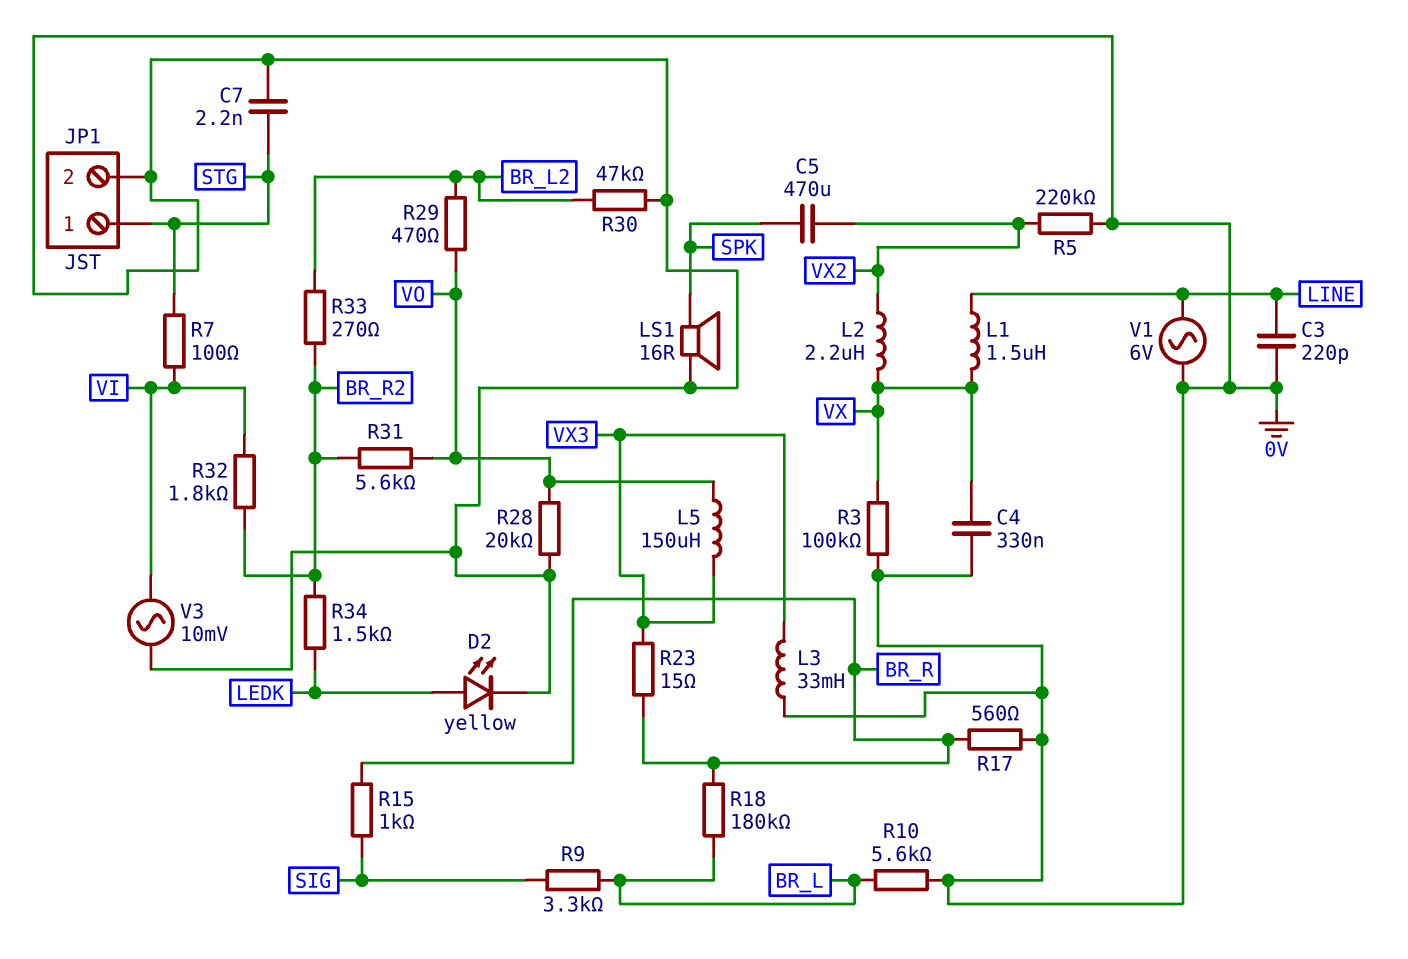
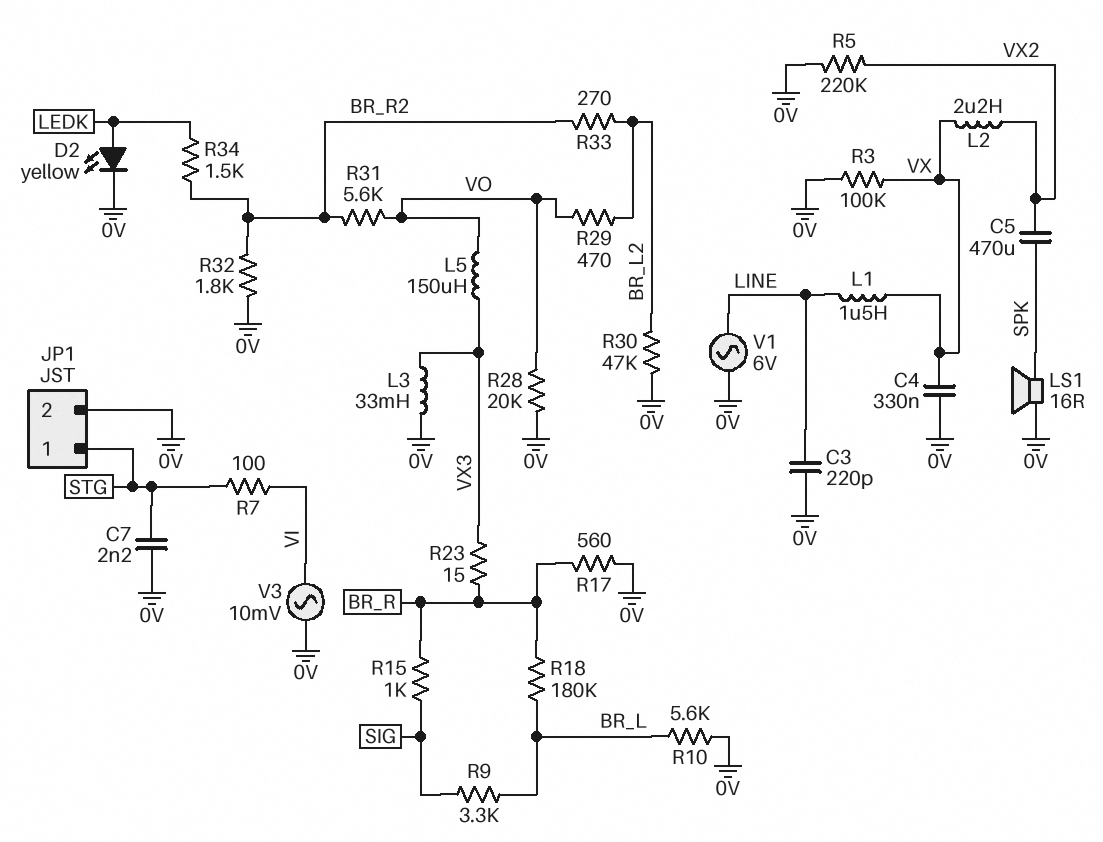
R32: 1.8k (BR_R2, VI) -> 1.8k (0V, BR_R2)

